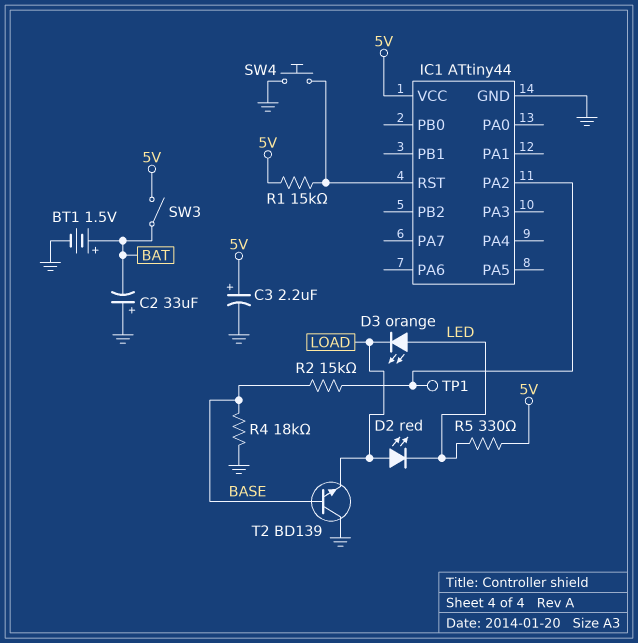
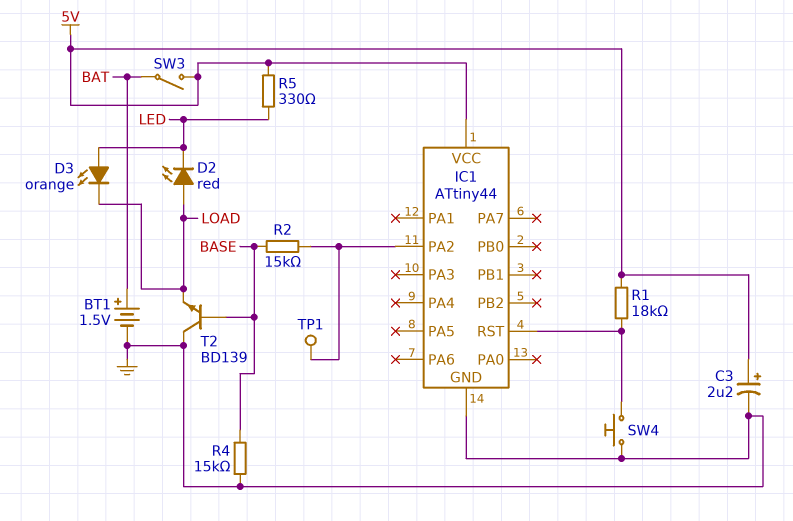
C2: 33uF (plus GND, minus BAT) -> none
R1: 15k (5V, IC1/RST) -> 18k (5V, IC1/RST)
R4: 18k (BASE, GND) -> 15k (BASE, GND)

